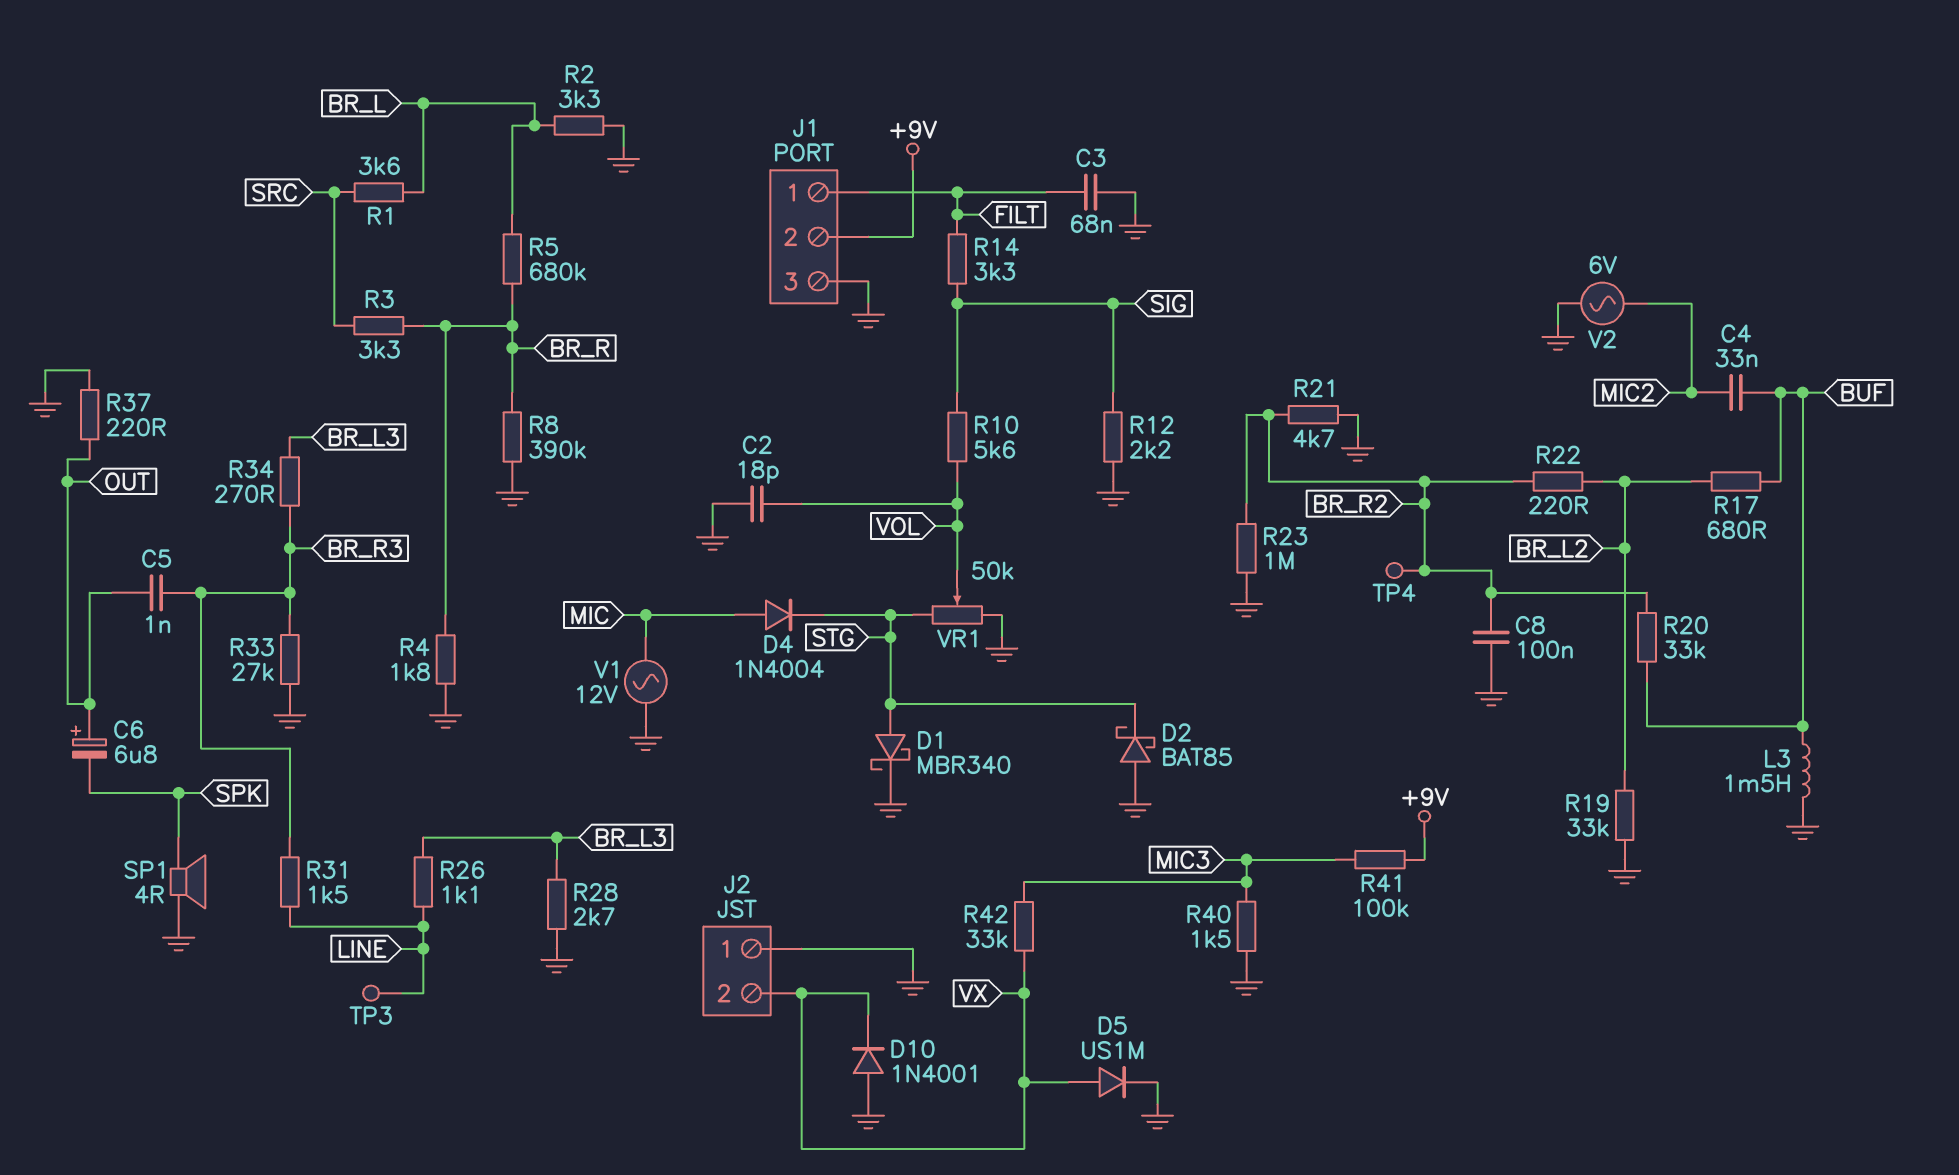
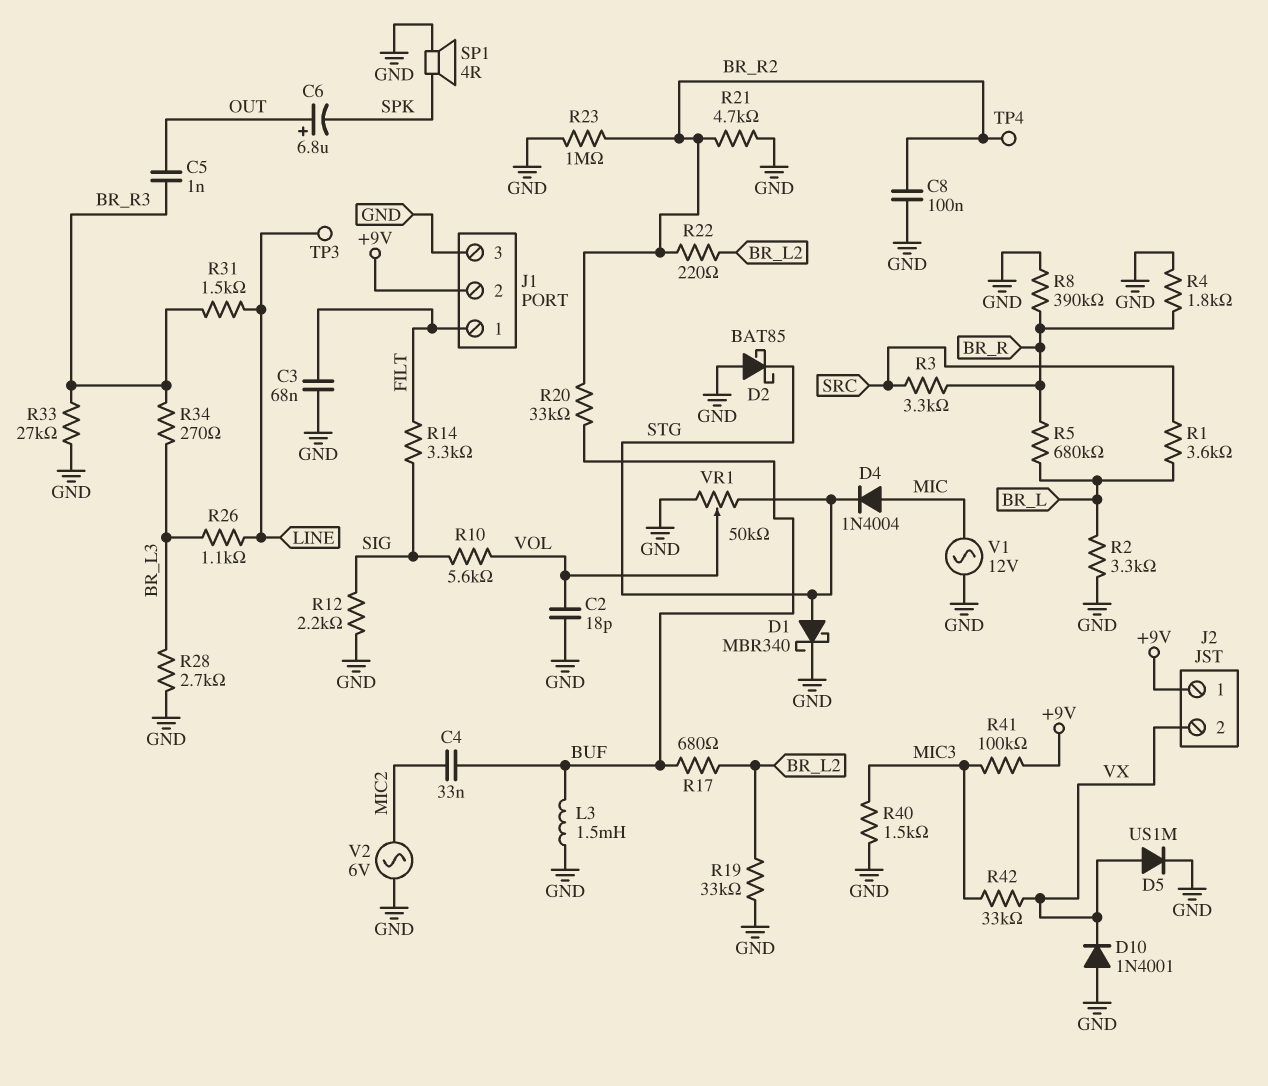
J2 pin 1: GND -> +9V
R37: 220 (GND, OUT) -> none

